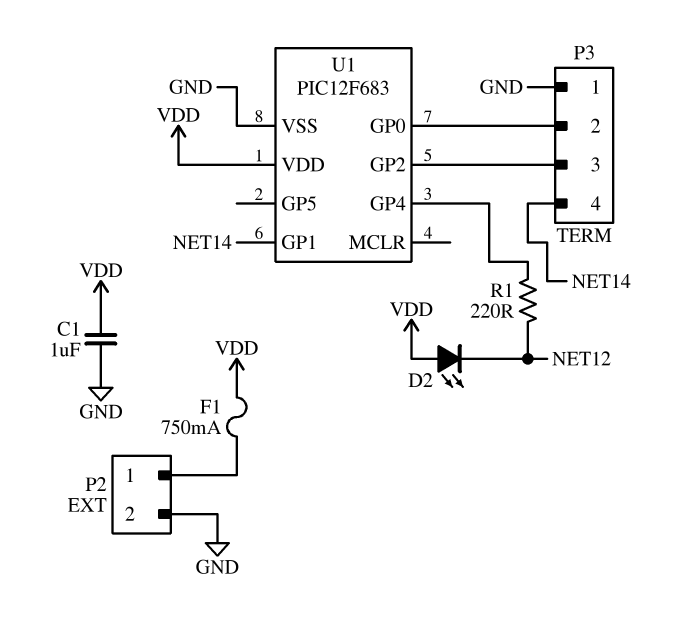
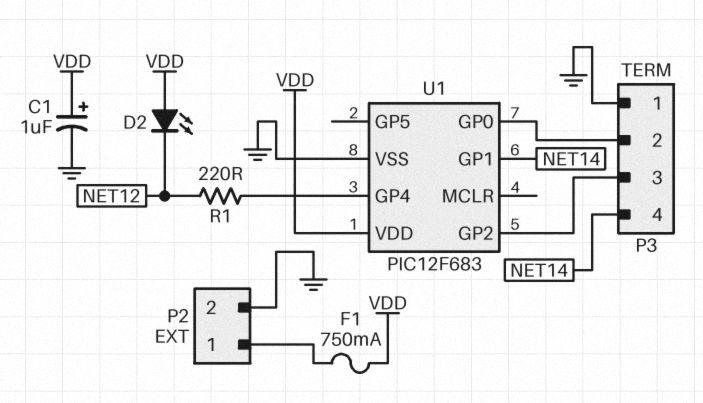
C1: 1uF (GND, VDD) -> 1uF (plus VDD, minus GND)

